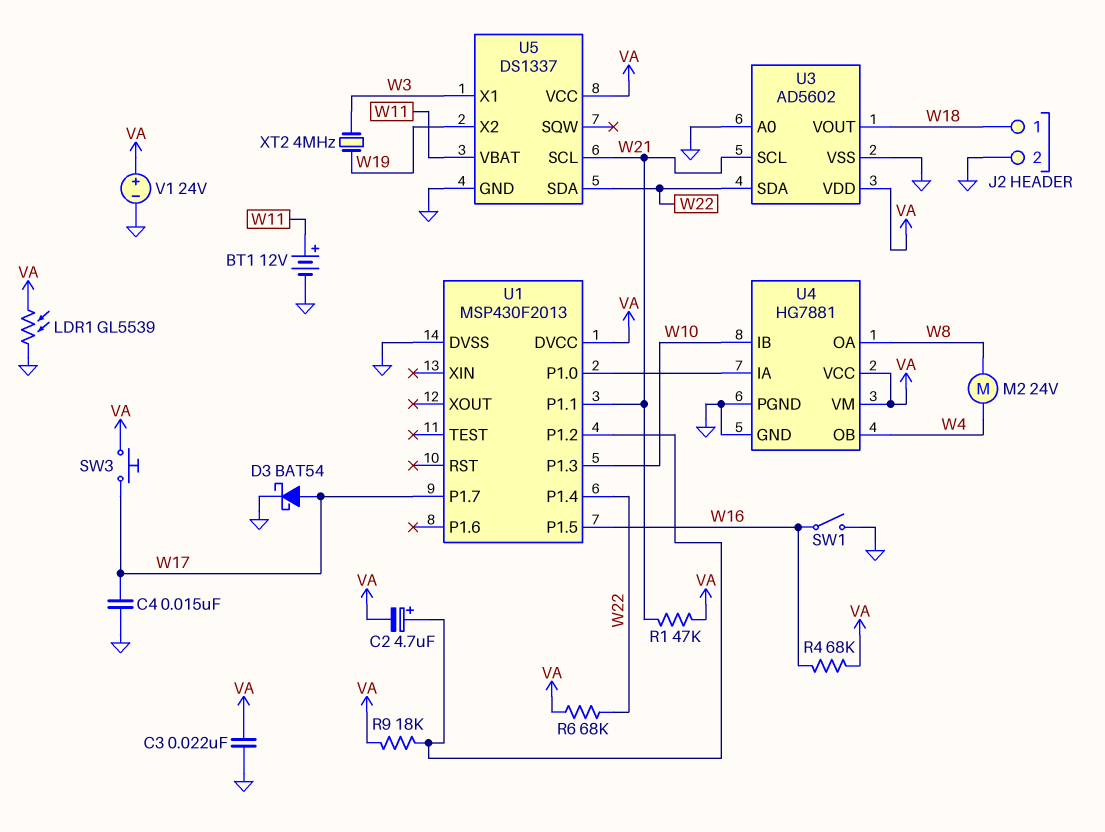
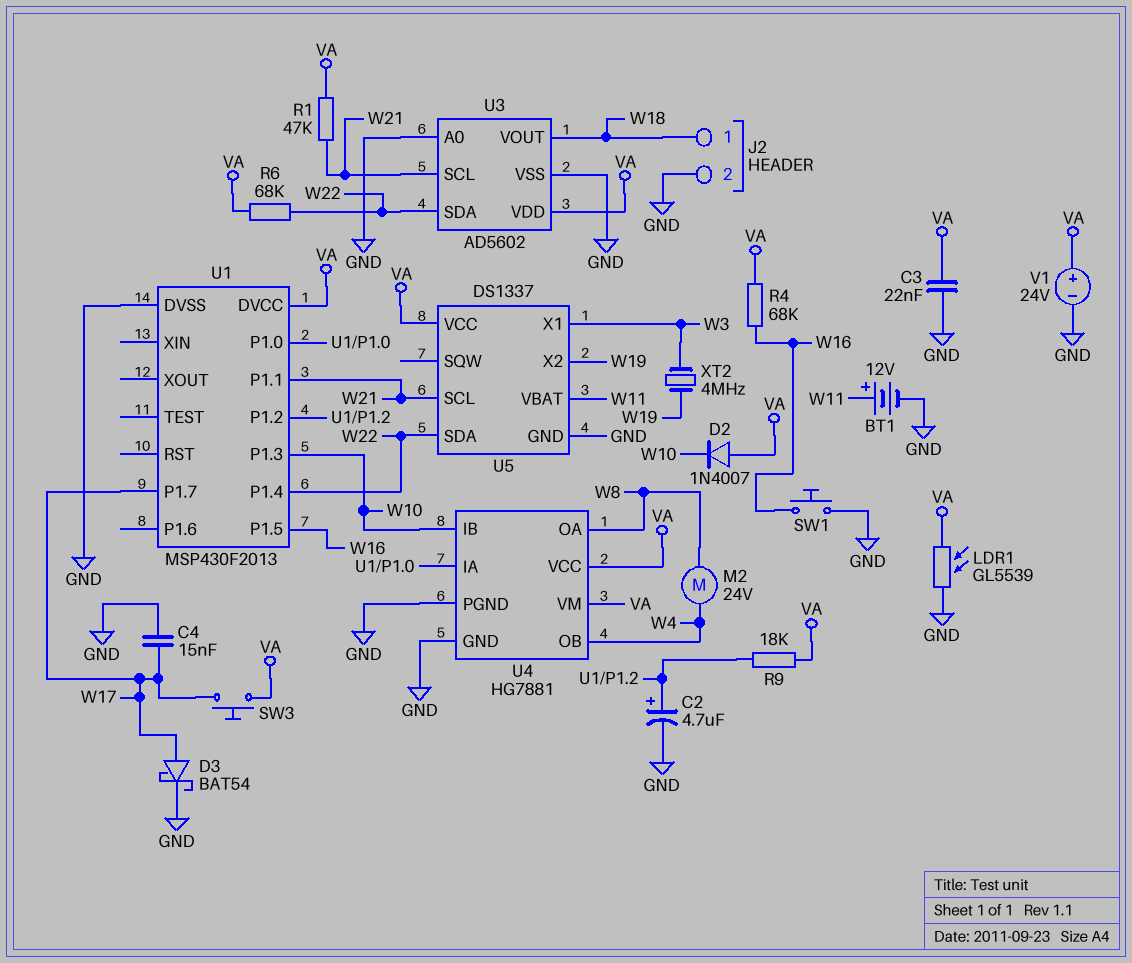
C2: 4.7uF (plus U1/P1.2, minus VA) -> 4.7uF (plus U1/P1.2, minus GND)
D2: none -> diode 1N4007 (A VA, K W10)
SW1: switch (GND, W16) -> button (GND, W16)

